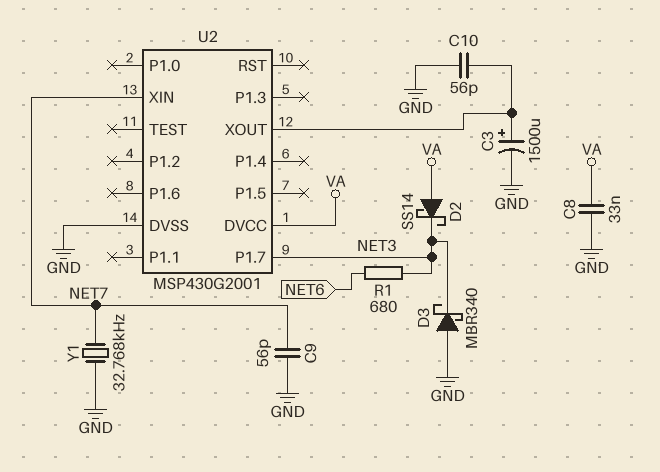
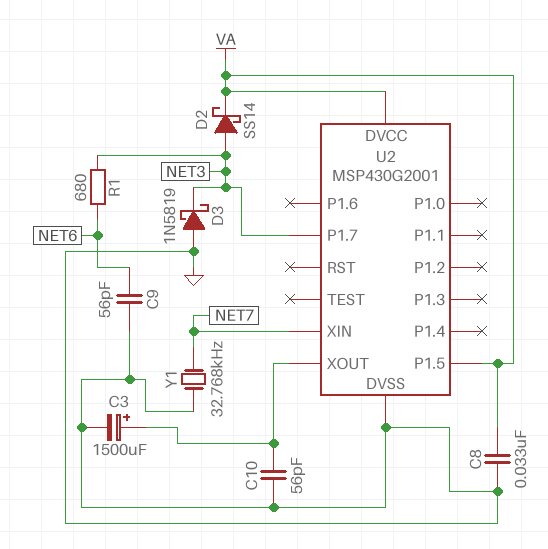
C9: 56pF (GND, NET7) -> 56pF (GND, NET6)
D2: schottky SS14 (A VA, K NET3) -> schottky SS14 (A NET3, K VA)
D3: schottky MBR340 (A GND, K NET3) -> schottky 1N5819 (A GND, K NET3)
U2 pin P1.5: none -> VA

